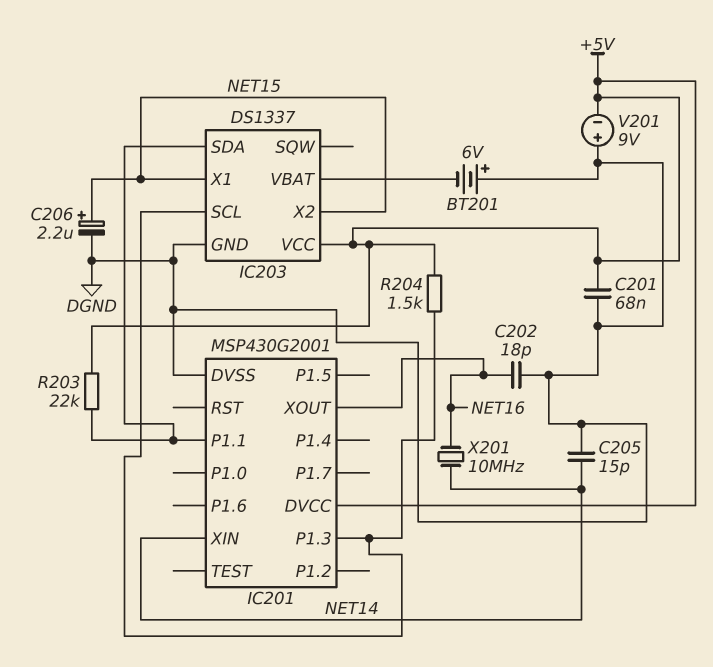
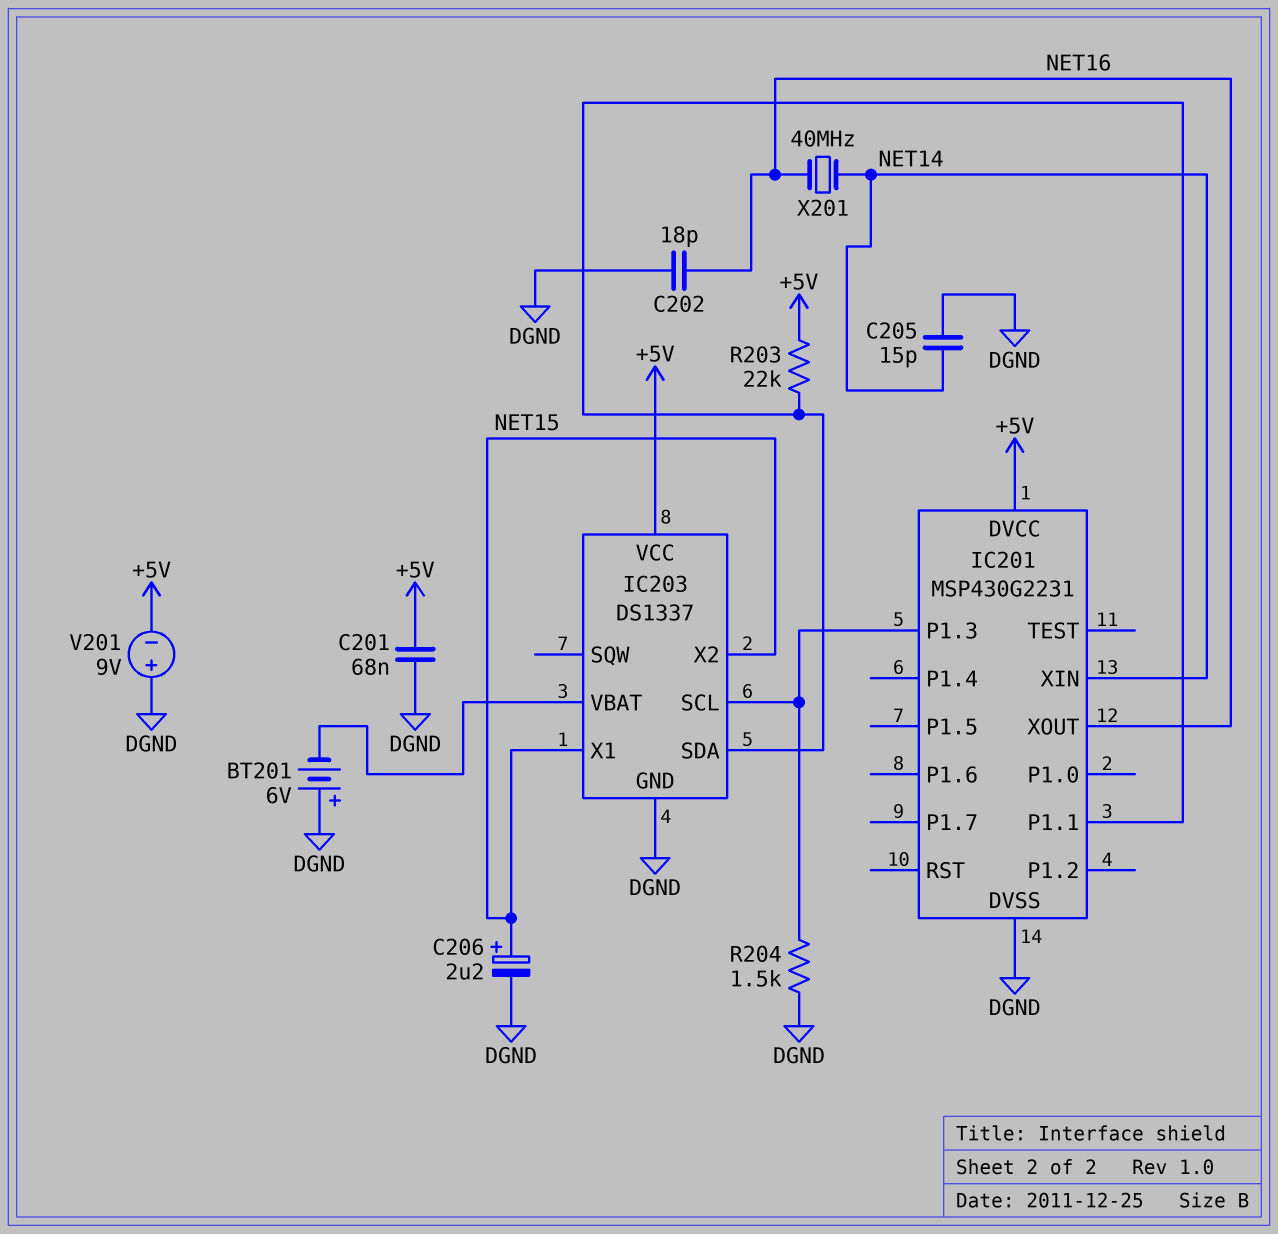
IC201: MSP430G2001 -> MSP430G2231
R204: 1.5k (+5V, IC201/P1.3) -> 1.5k (DGND, IC201/P1.3)
X201: 10MHz (NET14, NET16) -> 40MHz (NET14, NET16)

